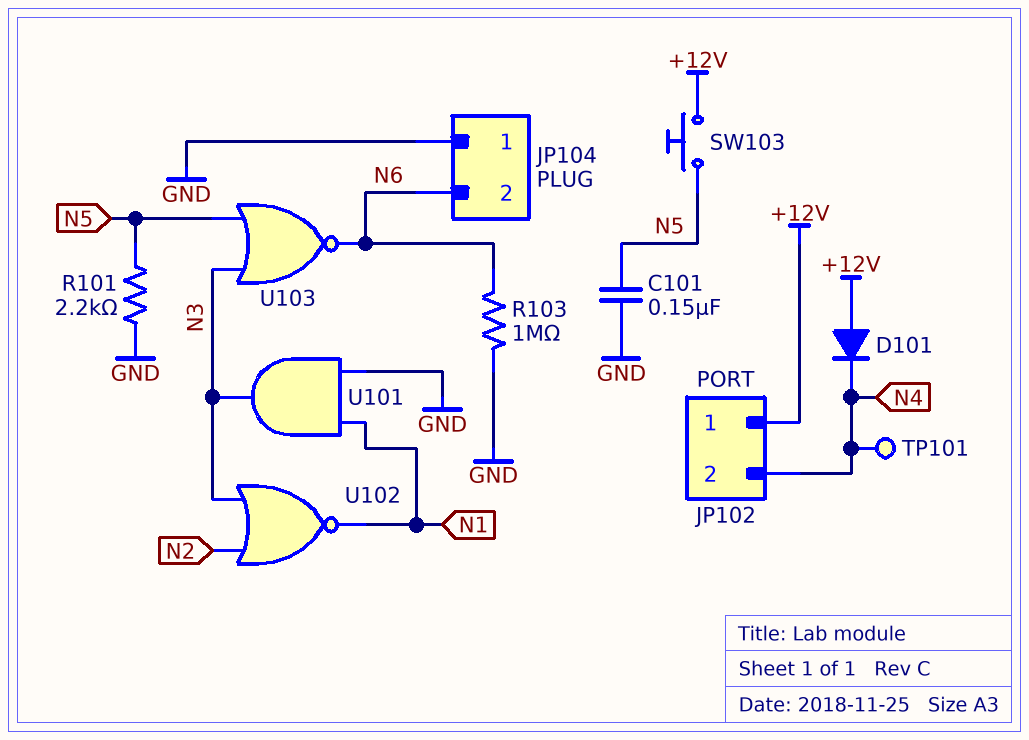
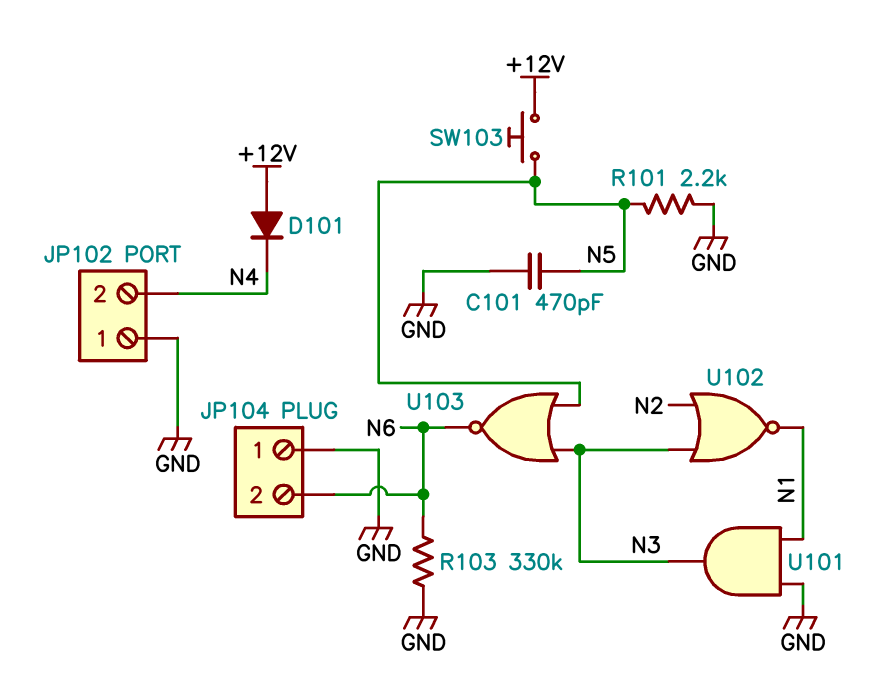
C101: 150nF (GND, N5) -> 470pF (GND, N5)
JP102 pin 1: +12V -> GND
R103: 1M (GND, N6) -> 330k (GND, N6)
TP101: test point (N4) -> none

